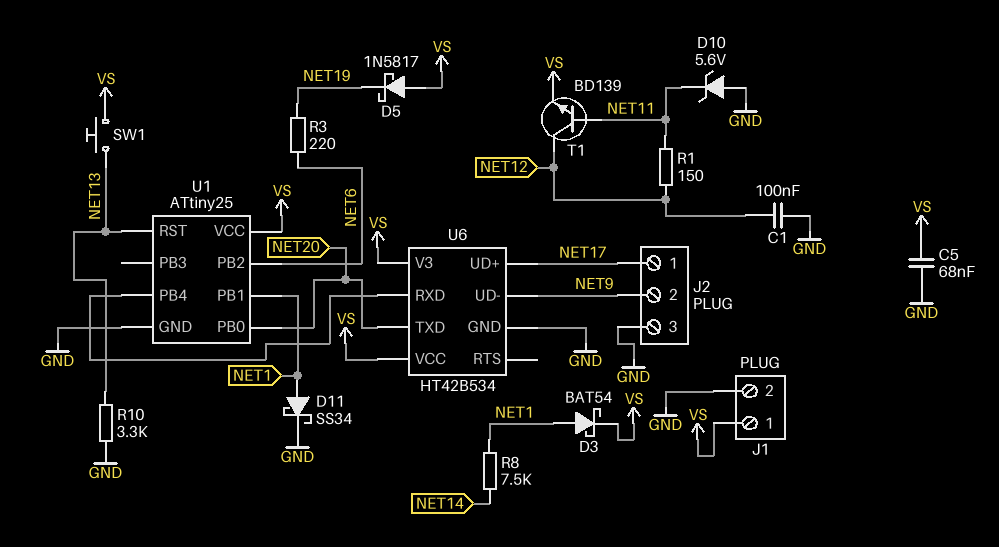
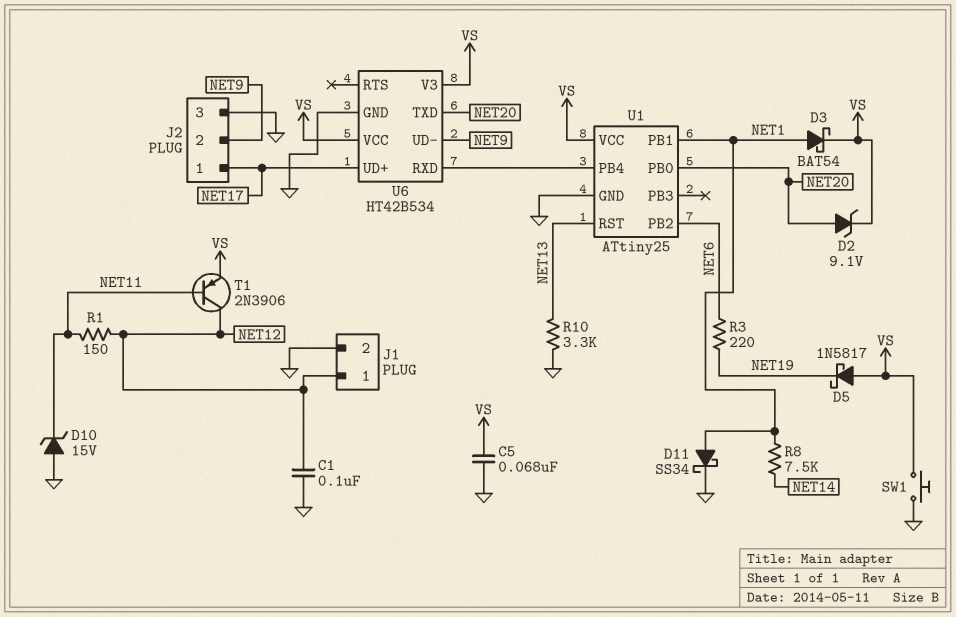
D2: none -> zener 9.1V (A NET20, K VS)
D10: zener 5.6V (A GND, K NET11) -> zener 15V (A GND, K NET11)
J1 pin 1: VS -> NET12
SW1: button (NET13, VS) -> button (GND, VS)
T1: NPN BD139 (B NET11, C NET12, E VS) -> PNP 2N3906 (B NET11, C NET12, E VS)

